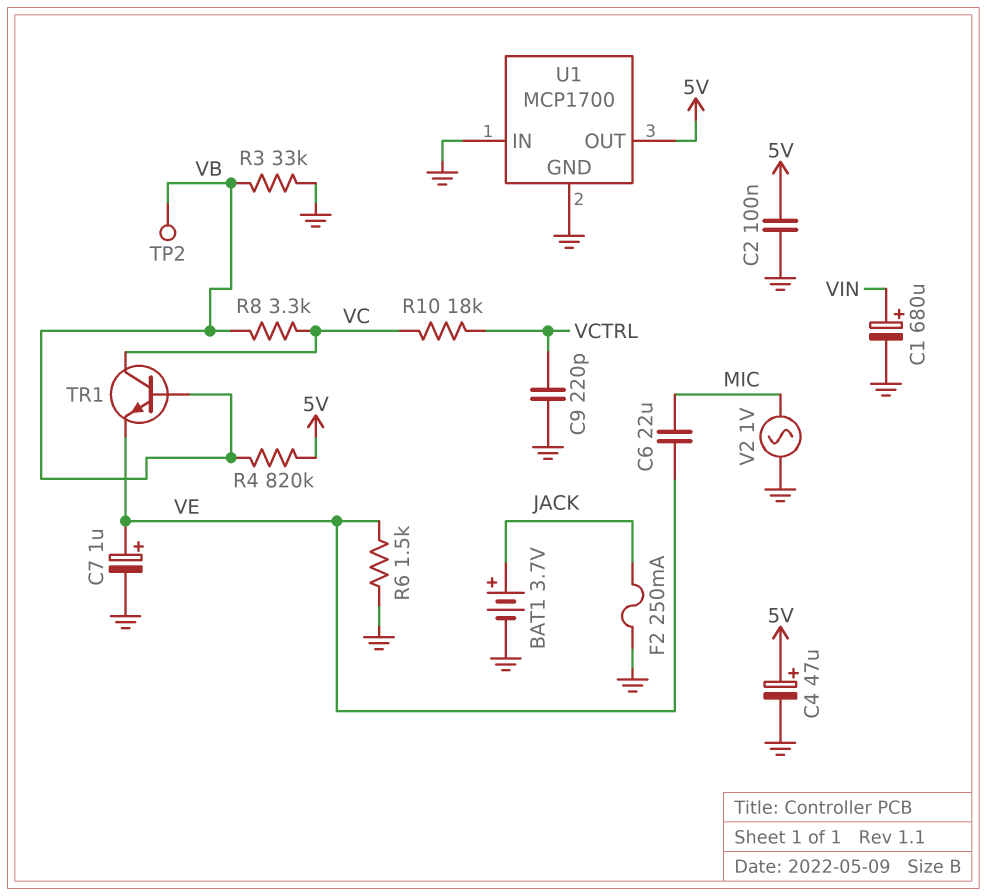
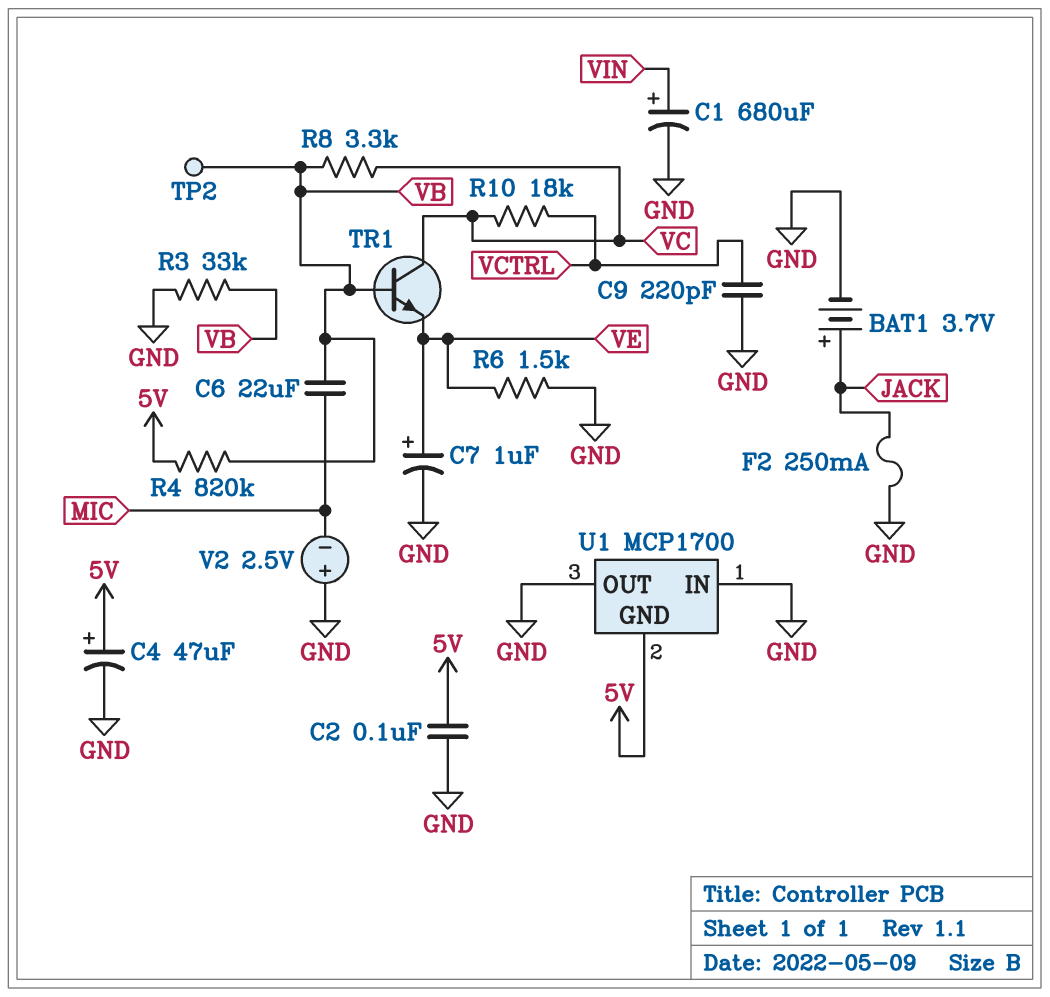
C6: 22uF (MIC, VE) -> 22uF (MIC, VB)
U1 pin GND: GND -> 5V
U1 pin OUT: 5V -> GND
V2: AC 1V (GND, MIC) -> 2.5V (plus GND, minus MIC)

